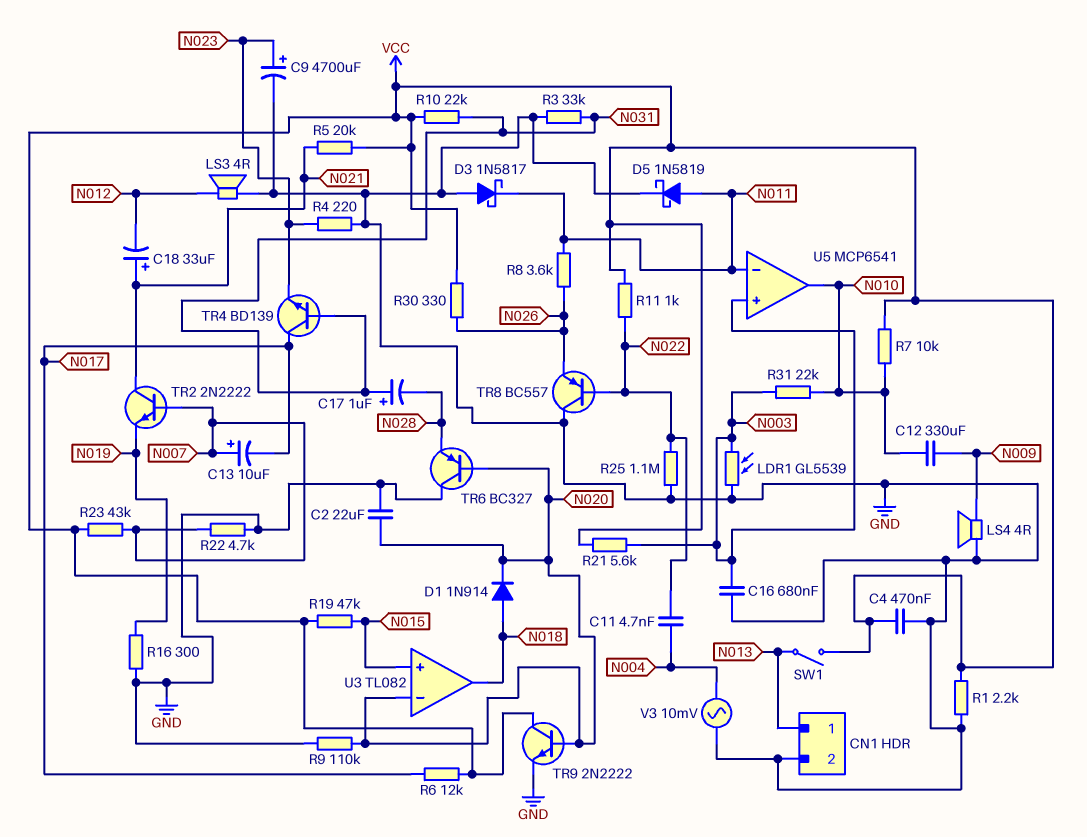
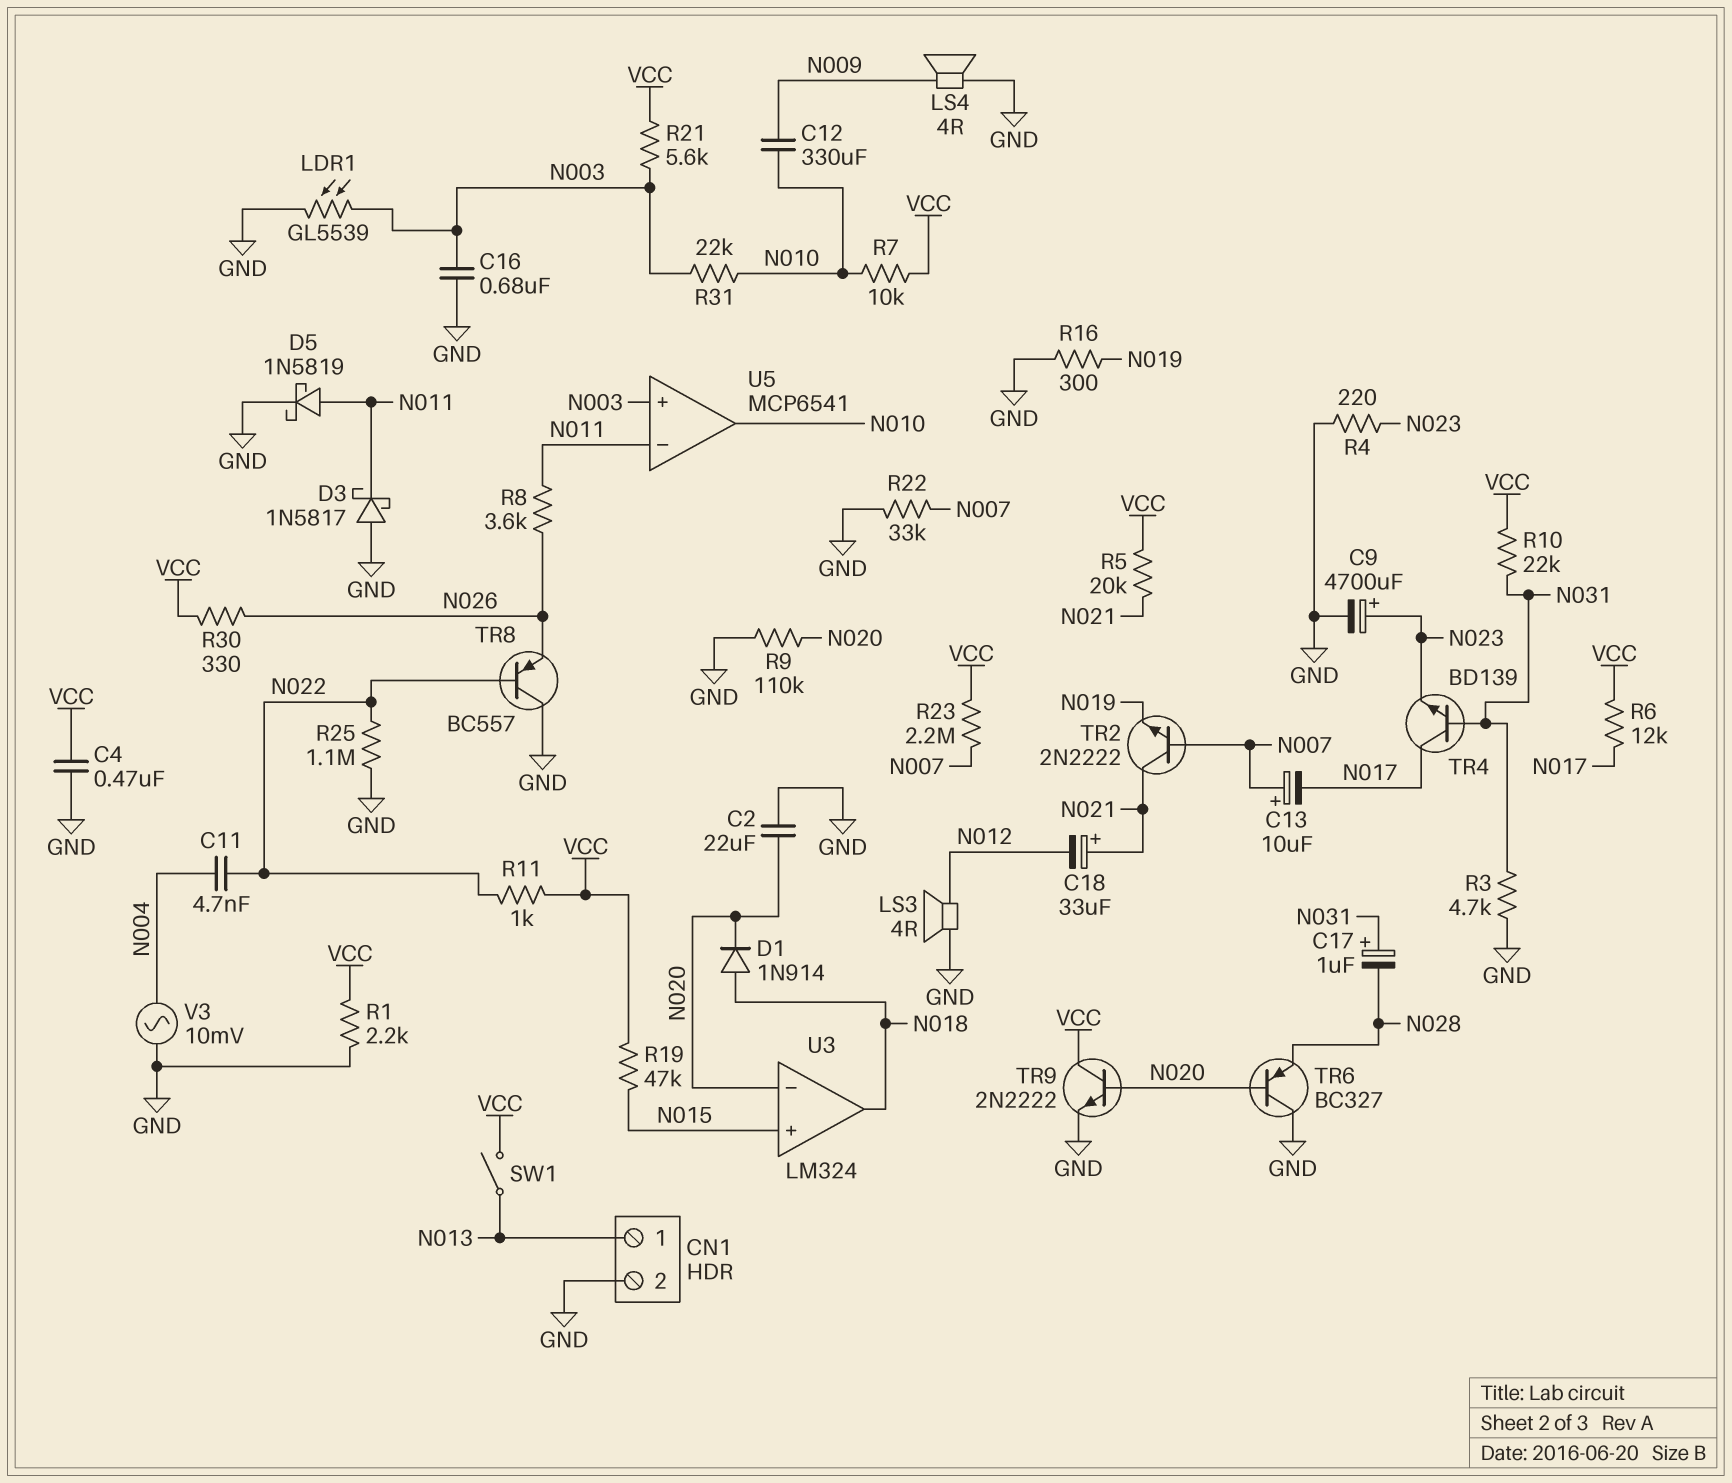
R3: 33k (GND, N031) -> 4.7k (GND, N031)
R22: 4.7k (GND, N007) -> 33k (GND, N007)
R23: 43k (N007, VCC) -> 2.2M (N007, VCC)
U3: TL082 -> LM324

